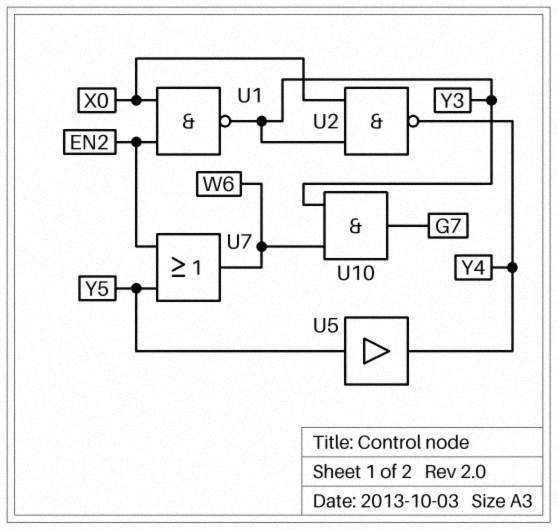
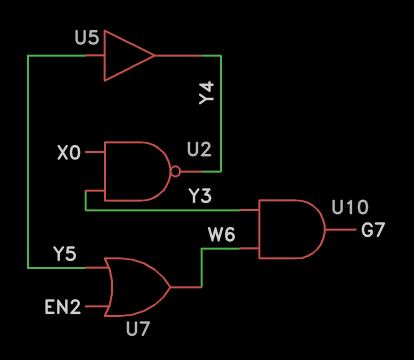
U1: NAND (in EN2, in X0, out Y3) -> none

